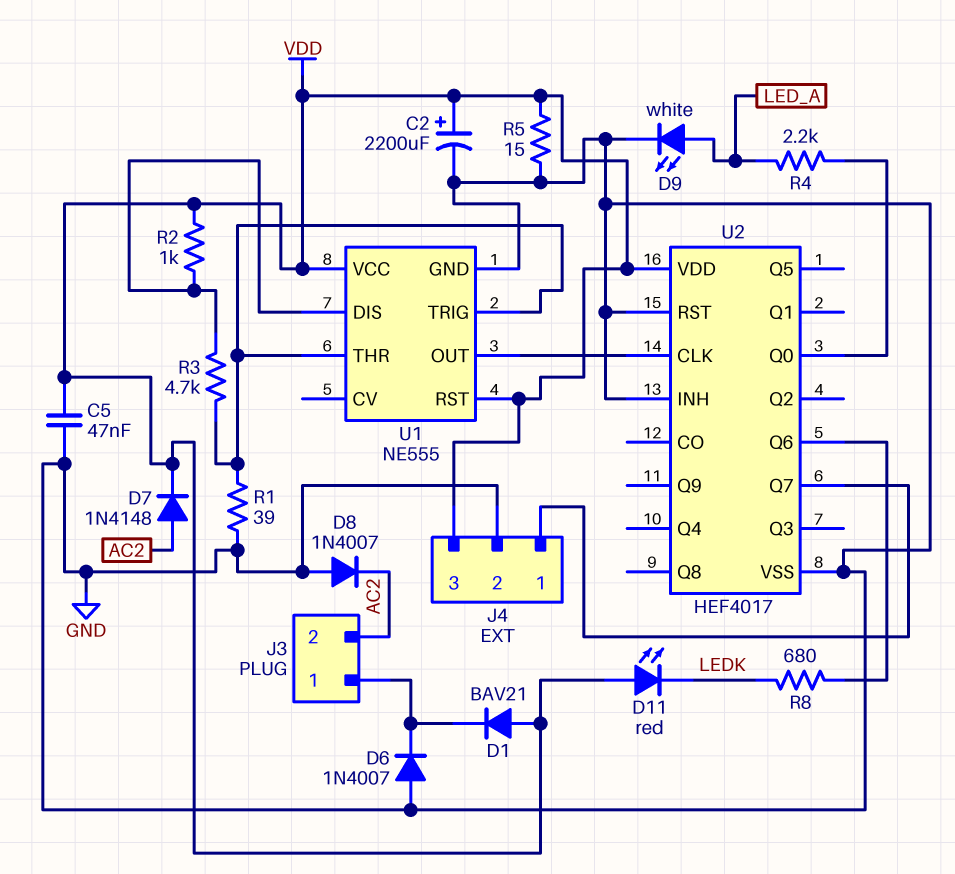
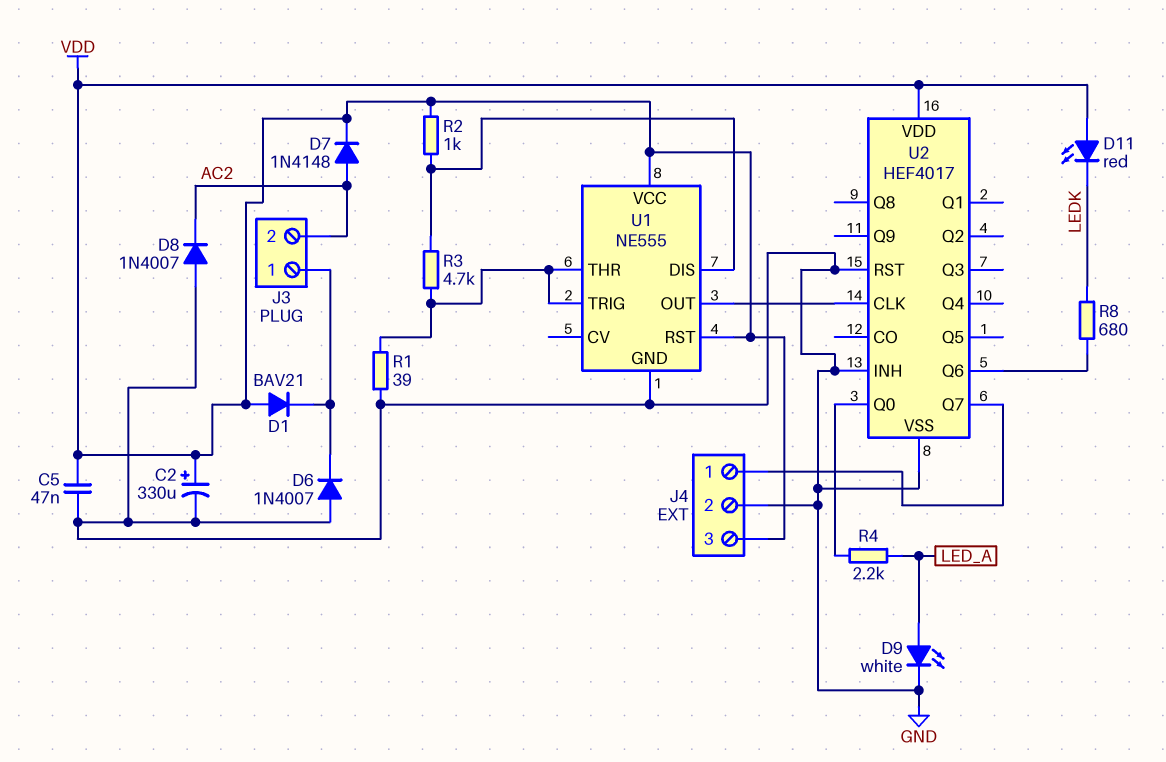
C2: 2200uF (plus VDD, minus GND) -> 330uF (plus VDD, minus GND)
R5: 15 (GND, VDD) -> none

